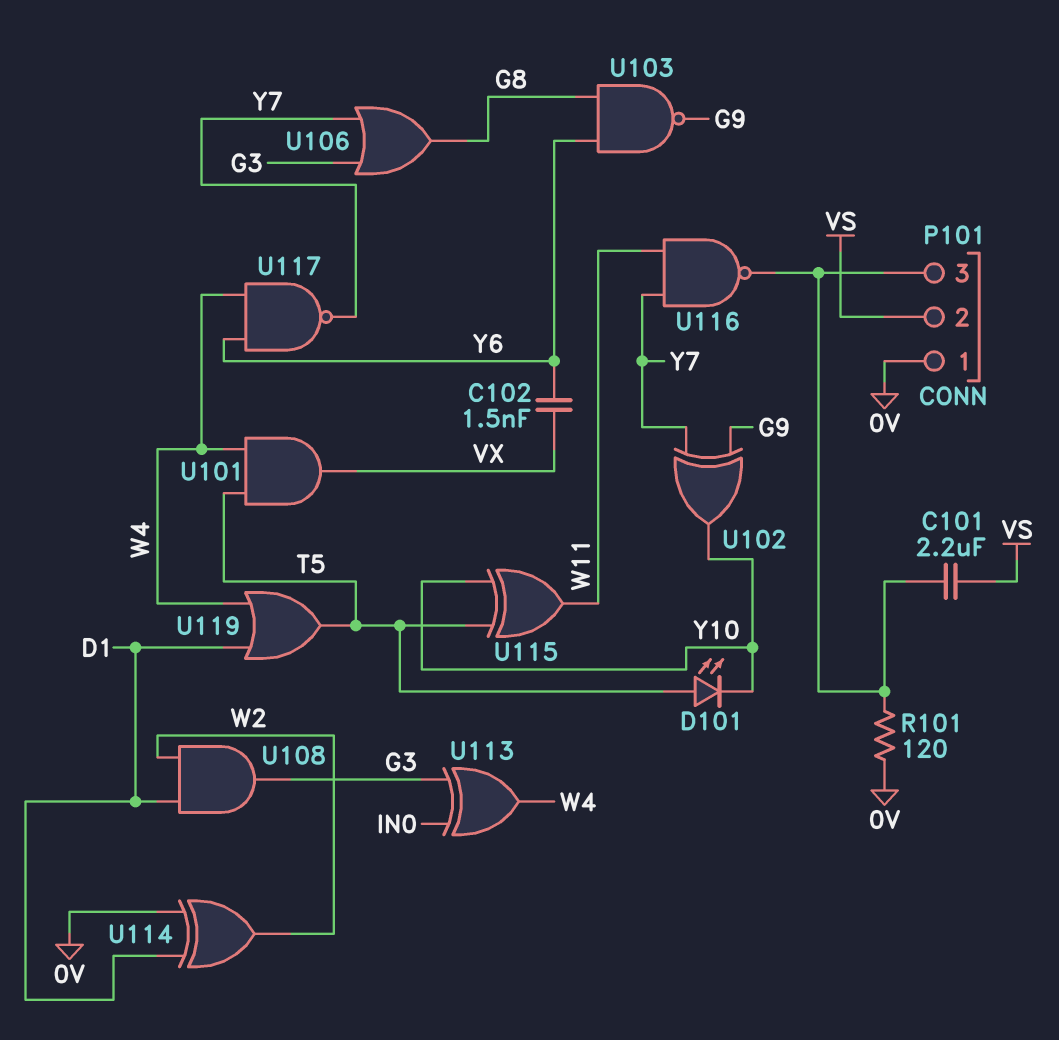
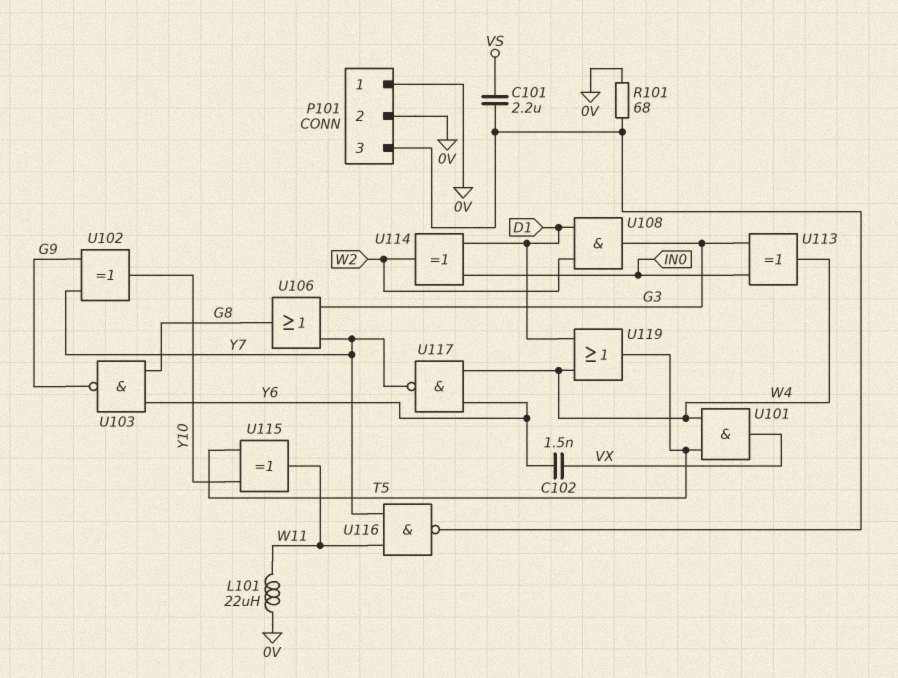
D101: LED (A T5, K Y10) -> none
L101: none -> 22uH (0V, W11)
P101 pin 2: VS -> 0V
R101: 120 (0V, P101/3) -> 68 (0V, P101/3)
U114: XOR (in 0V, in D1, out W2) -> XOR (in D1, in IN0, out W2)

